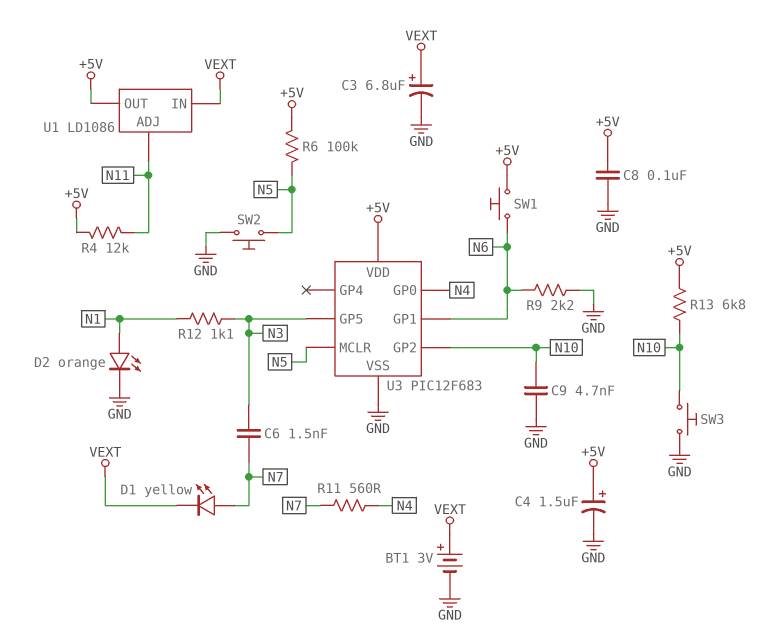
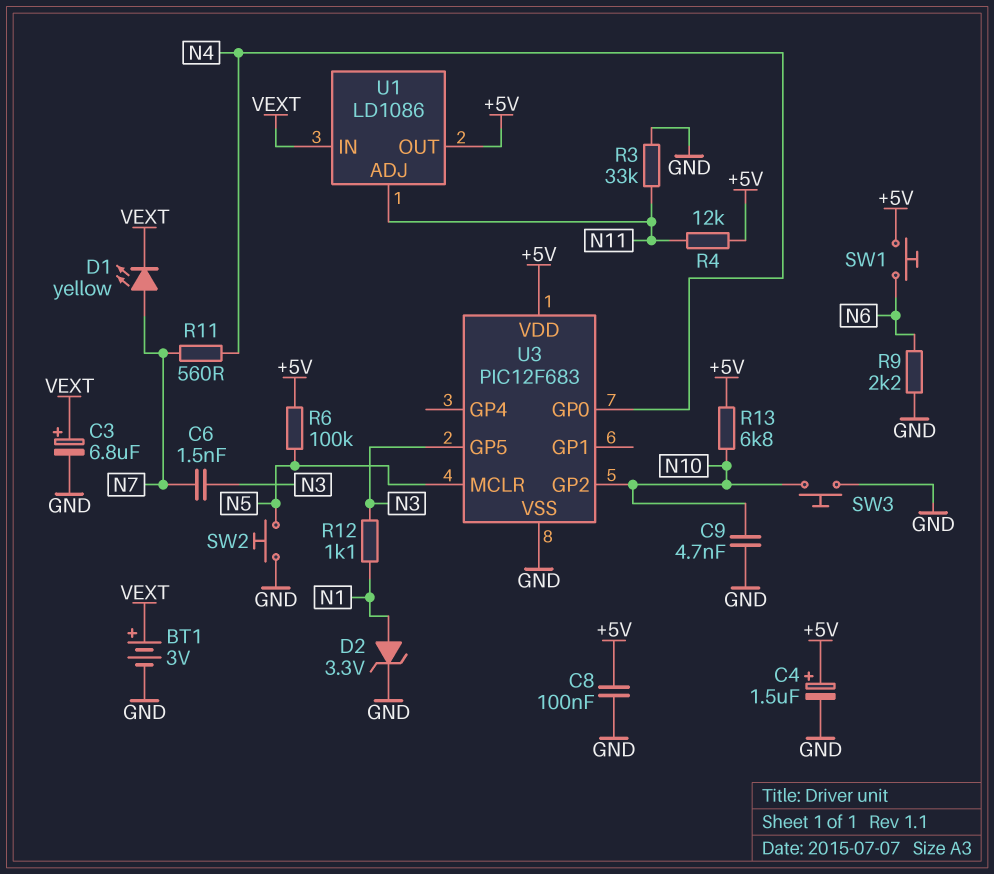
D2: LED orange (A N1, K GND) -> zener 3.3V (A N1, K GND)
R3: none -> 33k (GND, N11)
U3 pin GP1: N6 -> none

